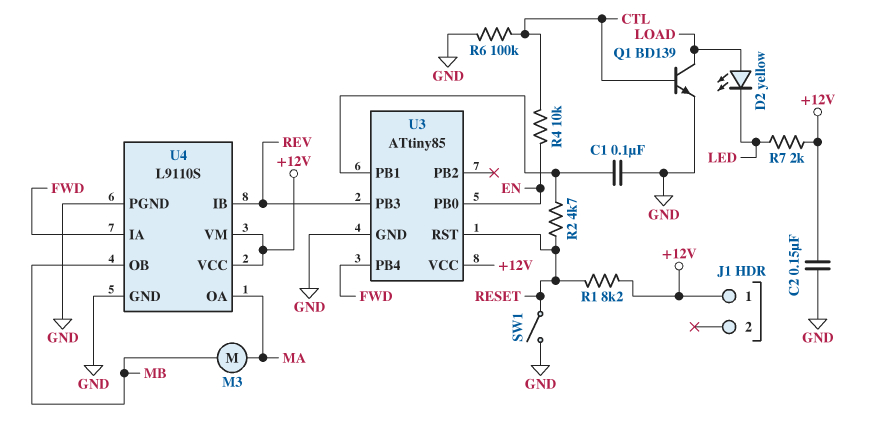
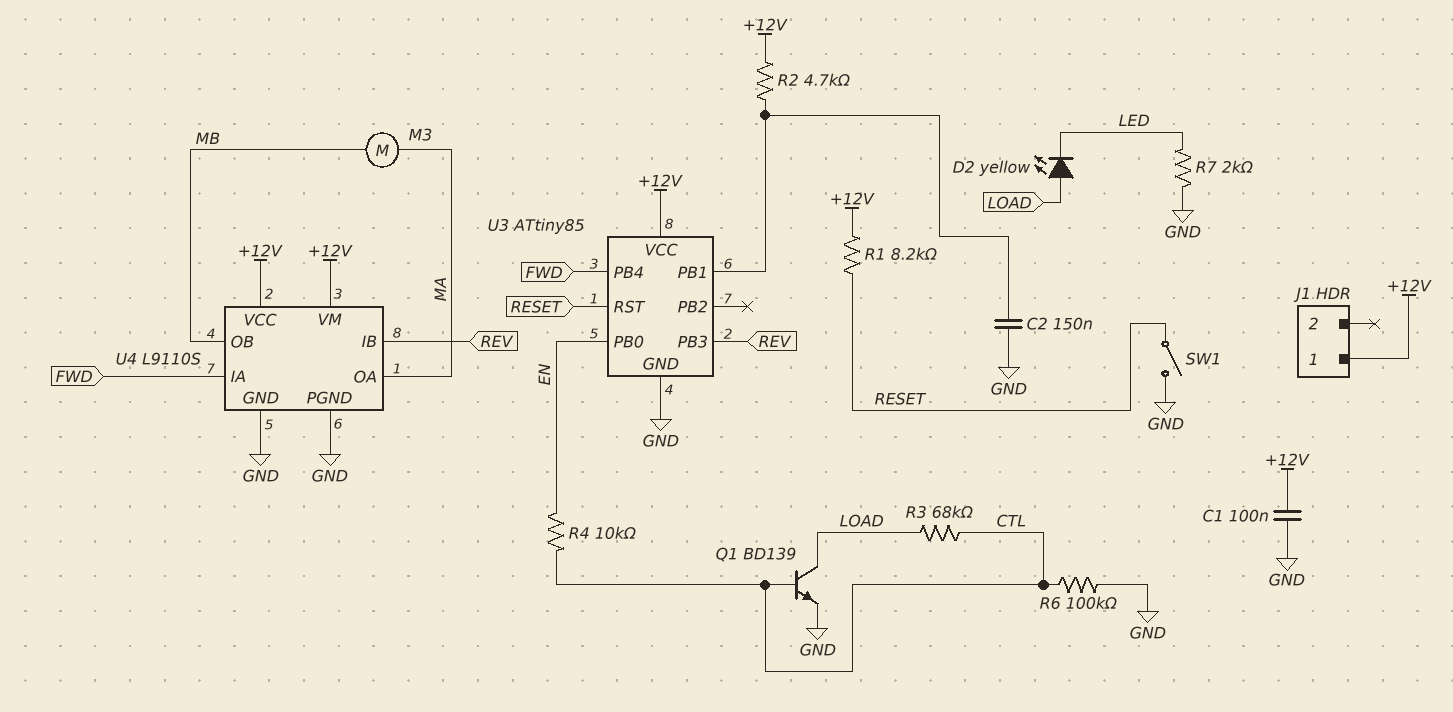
C1: 100nF (GND, U3/PB1) -> 100nF (+12V, GND)
C2: 150nF (+12V, GND) -> 150nF (GND, U3/PB1)
R2: 4.7k (RESET, U3/PB1) -> 4.7k (+12V, U3/PB1)
R3: none -> 68k (CTL, LOAD)
R7: 2k (+12V, LED) -> 2k (GND, LED)

